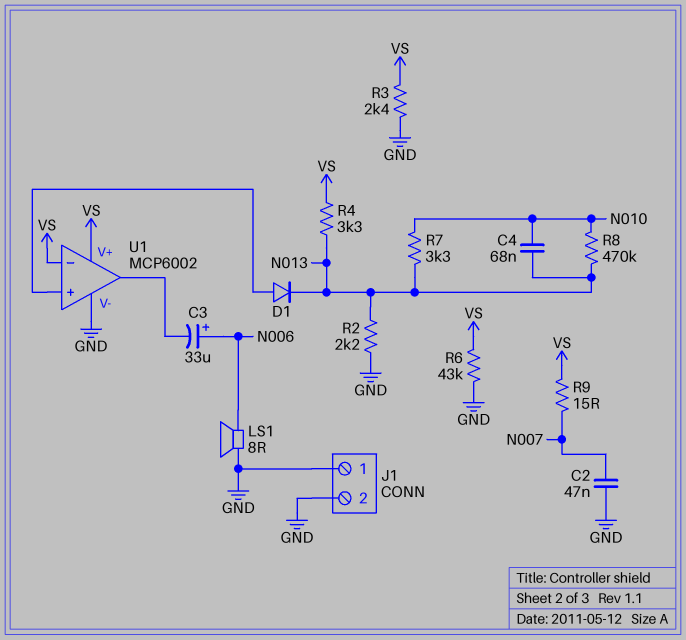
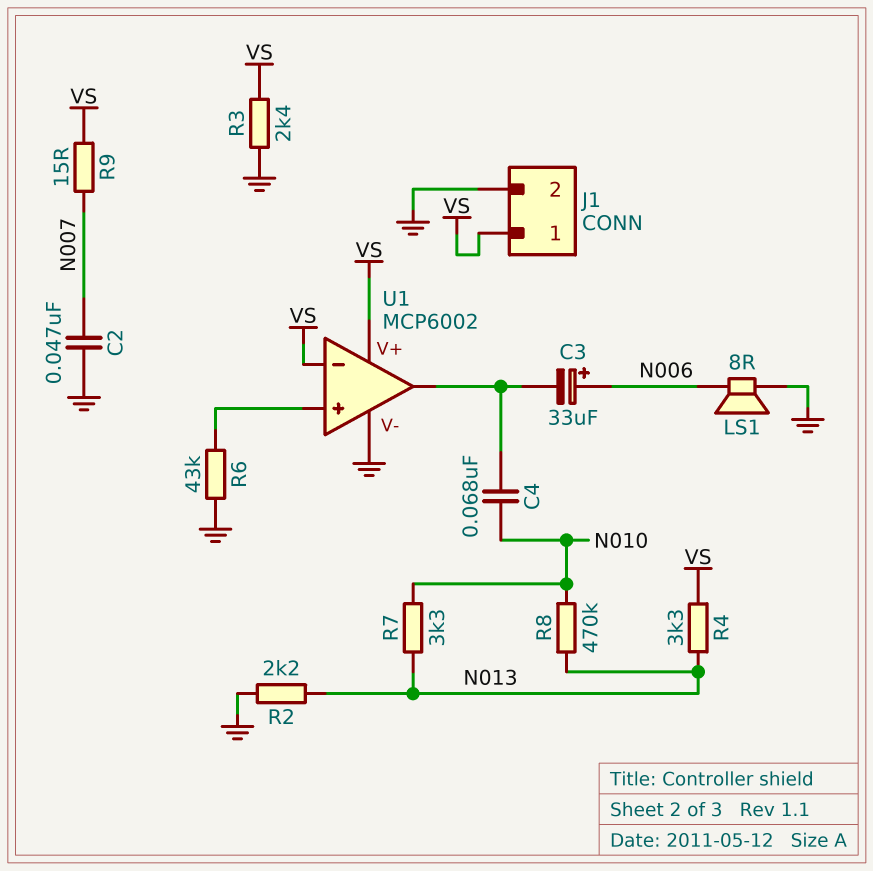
C4: 68nF (N010, N013) -> 68nF (N010, U1/out)
D1: diode (A U1/in+, K N013) -> none
J1 pin 1: GND -> VS
R6: 43k (GND, VS) -> 43k (GND, U1/in+)

